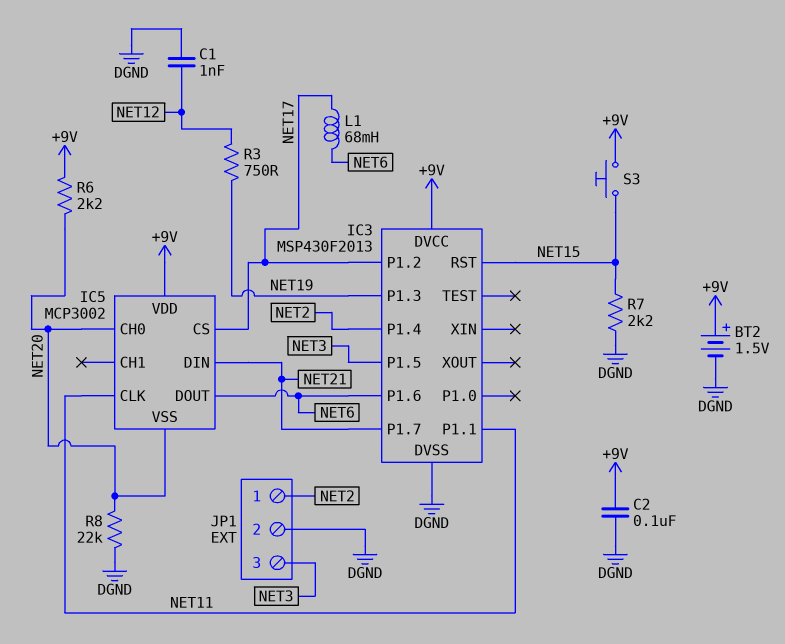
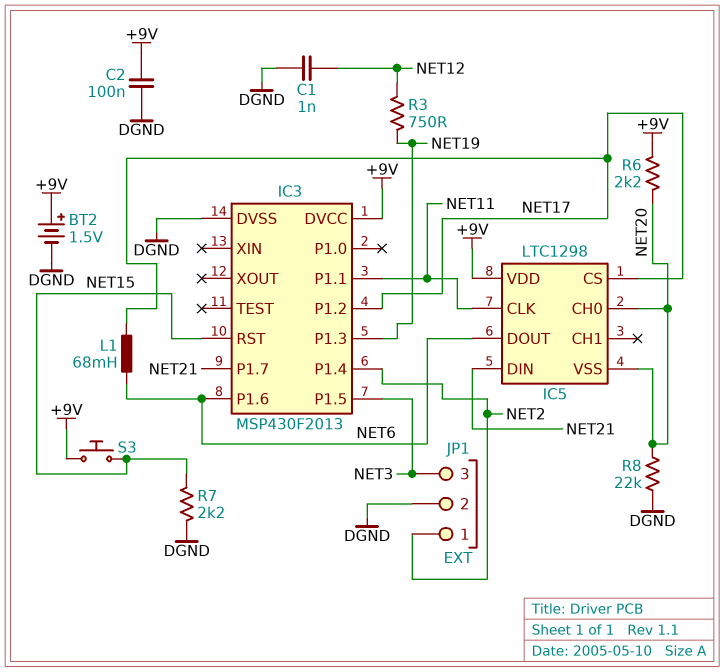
IC5: MCP3002 -> LTC1298

